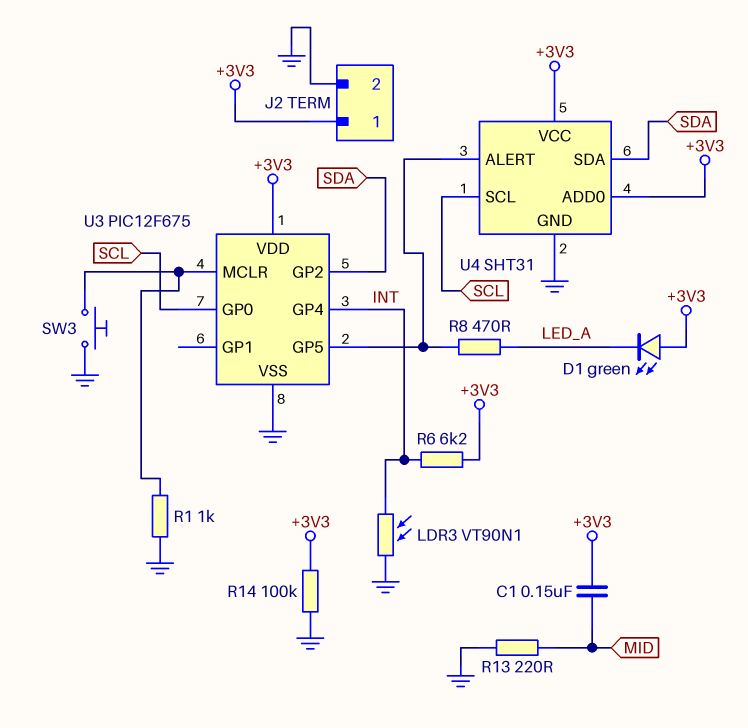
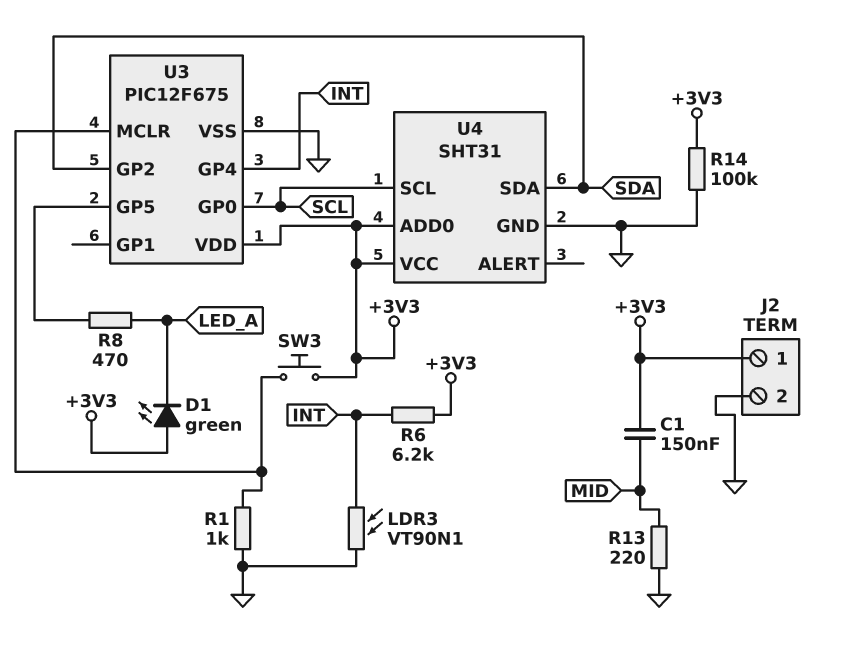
SW3: button (GND, U3/MCLR) -> button (+3V3, U3/MCLR)
U4 pin ALERT: U3/GP5 -> none

